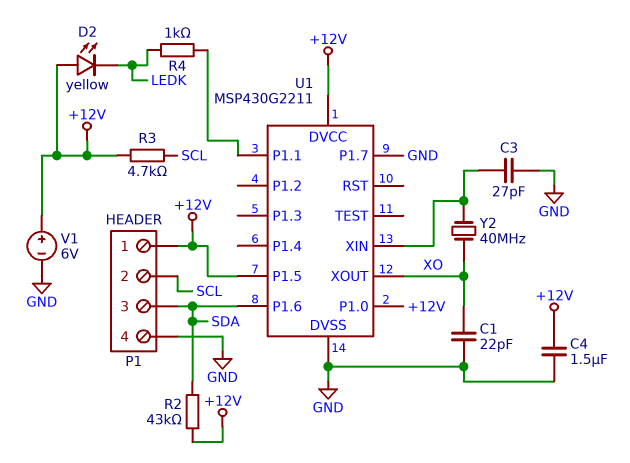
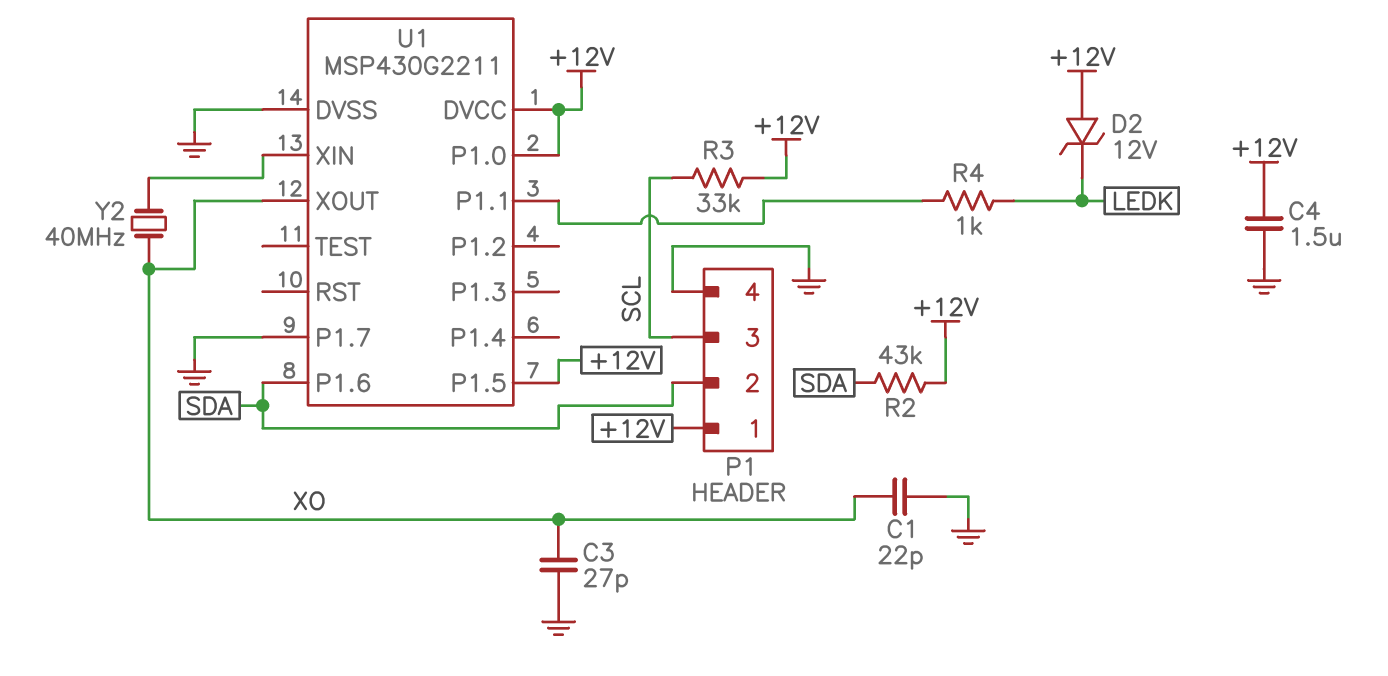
C3: 27pF (GND, U1/XIN) -> 27pF (GND, XO)
D2: LED yellow (A +12V, K LEDK) -> zener 12V (A +12V, K LEDK)
P1 pin 2: SCL -> SDA
P1 pin 3: SDA -> SCL
R3: 4.7k (+12V, SCL) -> 33k (+12V, SCL)
V1: 6V (plus +12V, minus GND) -> none

